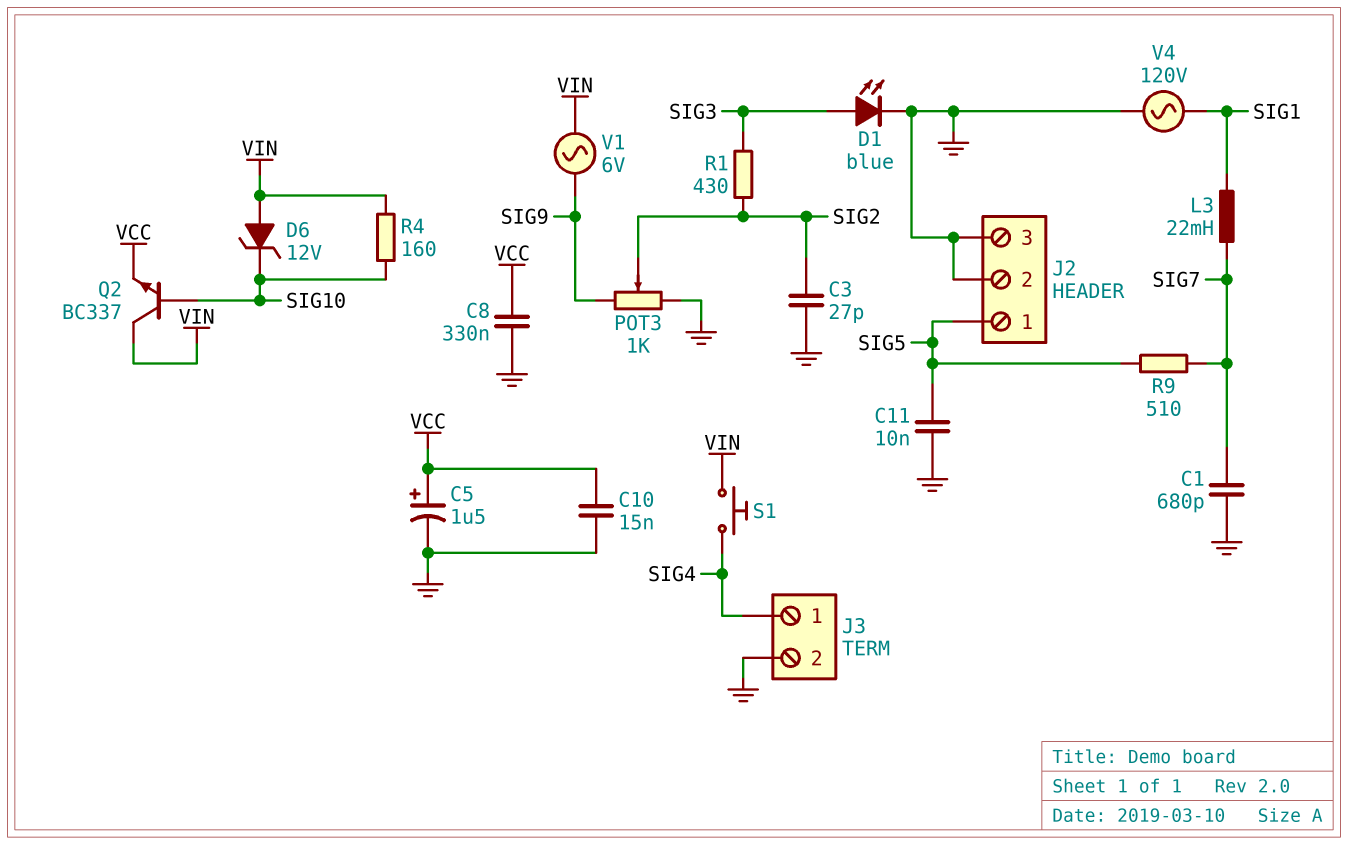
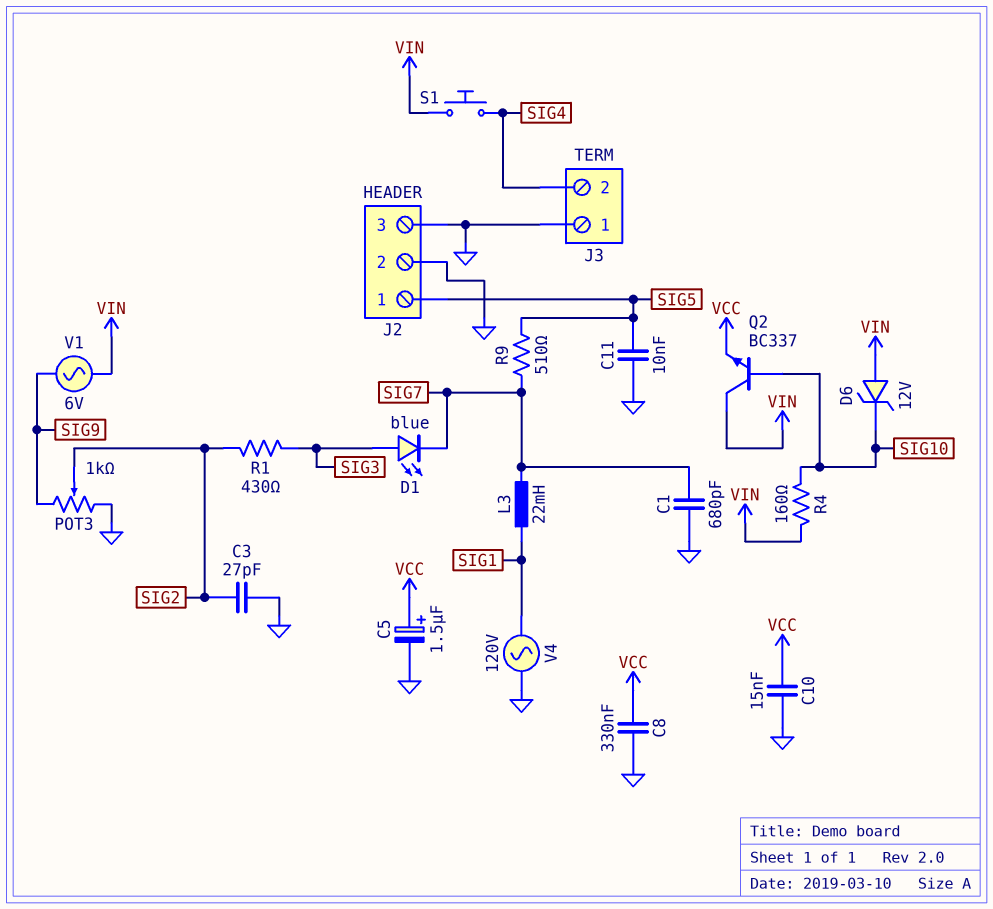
D1: LED blue (A SIG3, K GND) -> LED blue (A SIG3, K SIG7)
J3 pin 1: SIG4 -> GND
J3 pin 2: GND -> SIG4

